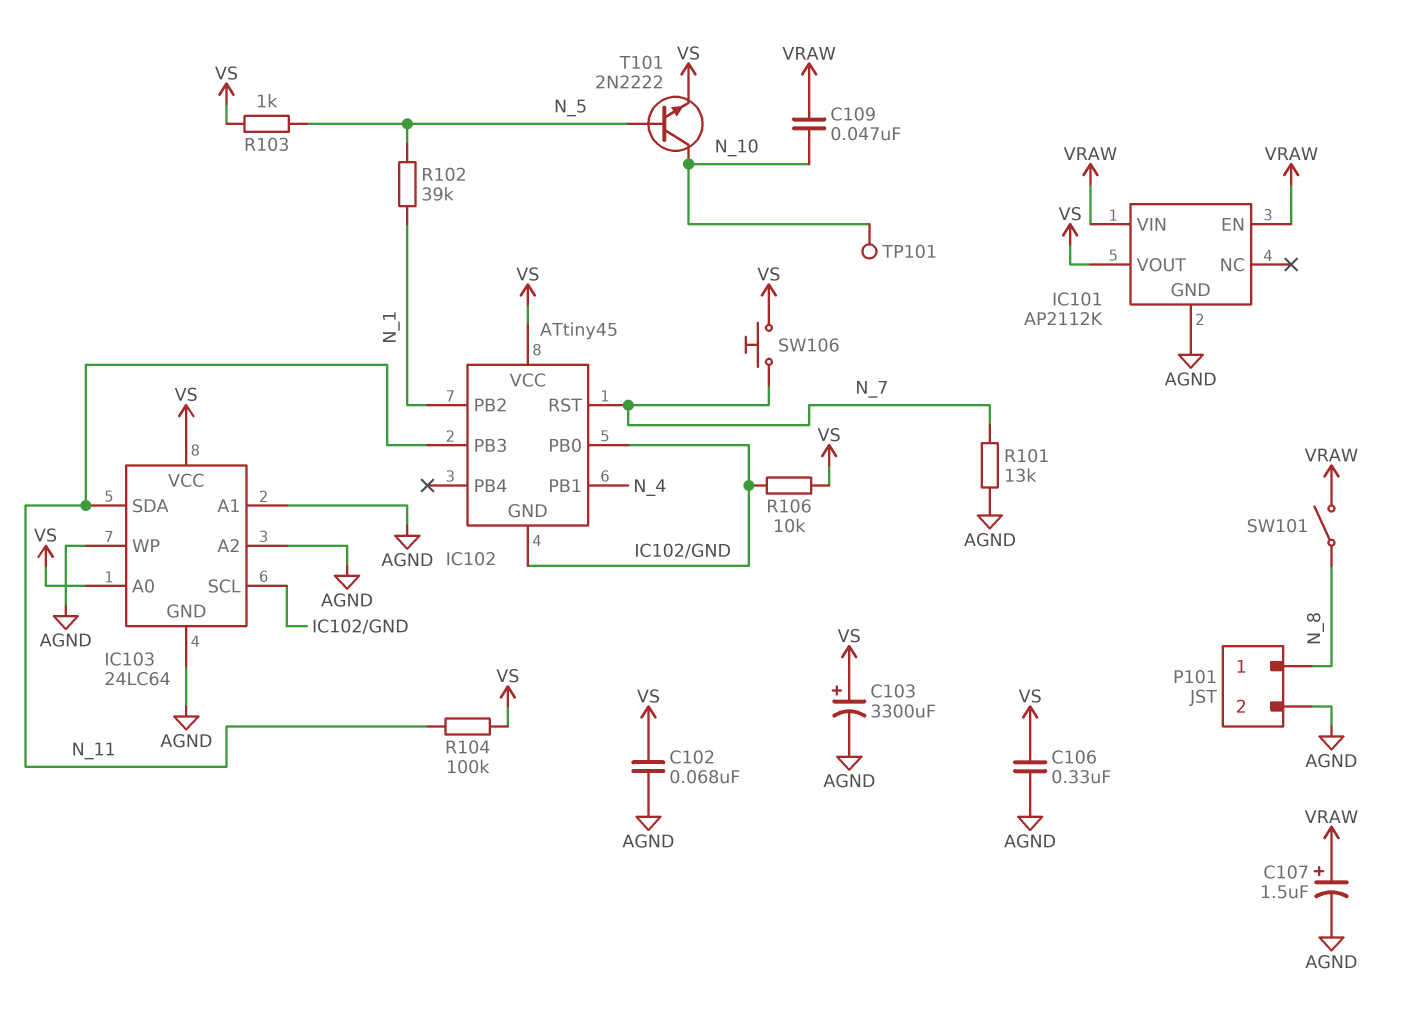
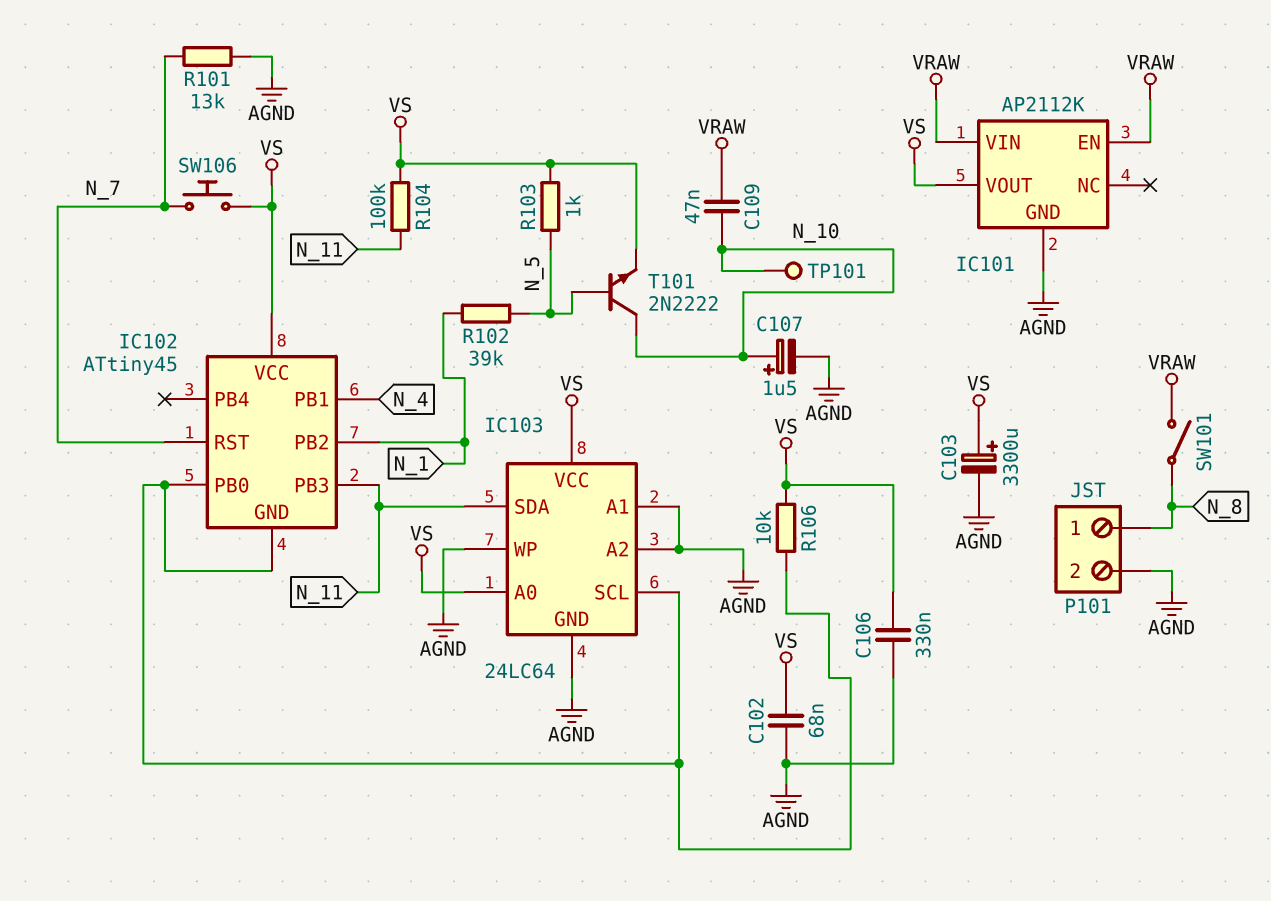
C107: 1.5uF (plus VRAW, minus AGND) -> 1.5uF (plus N_10, minus AGND)

